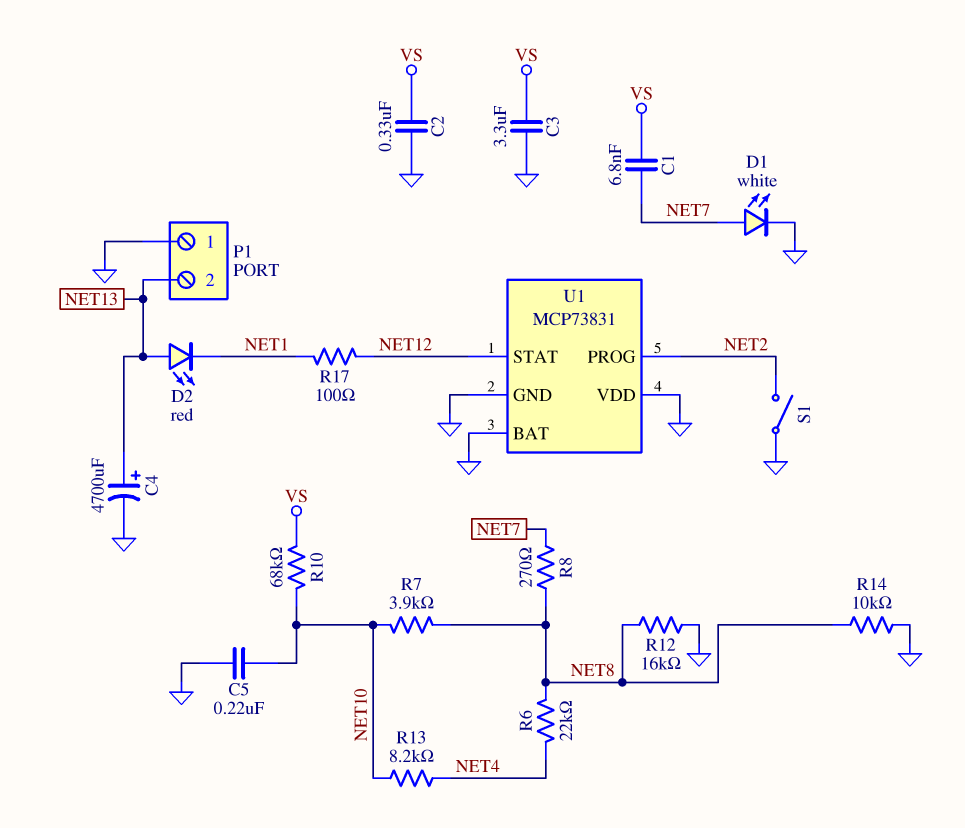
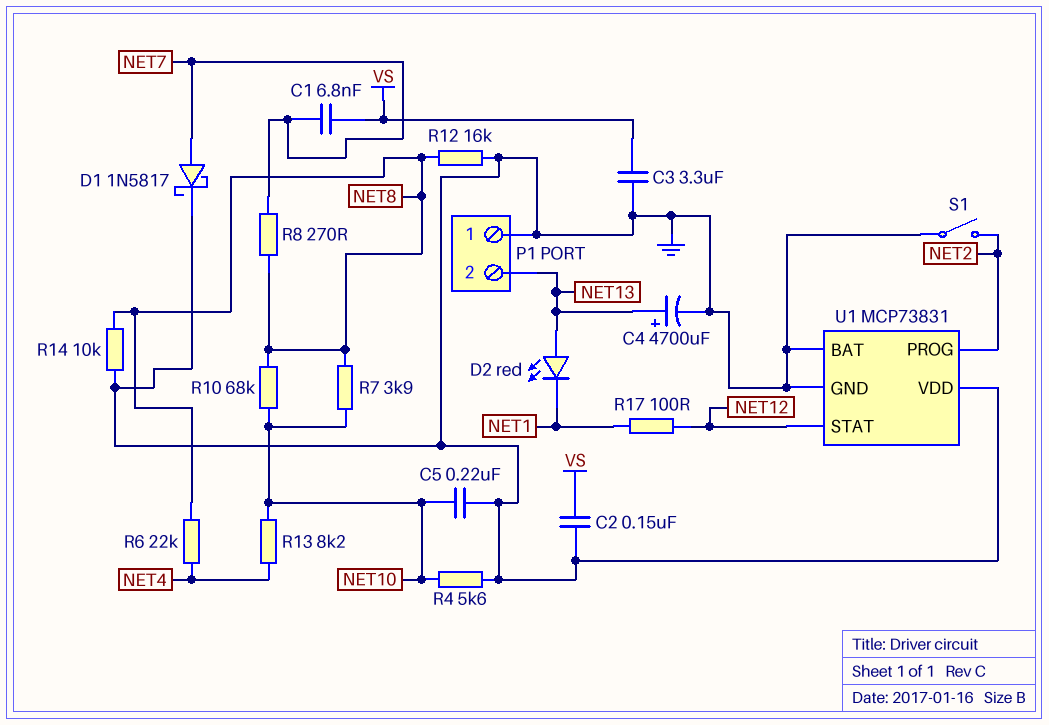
C2: 330nF (GND, VS) -> 150nF (GND, VS)
D1: LED white (A NET7, K GND) -> schottky 1N5817 (A NET7, K GND)
R4: none -> 5.6k (GND, NET10)
R10: 68k (NET10, VS) -> 68k (NET8, NET10)

